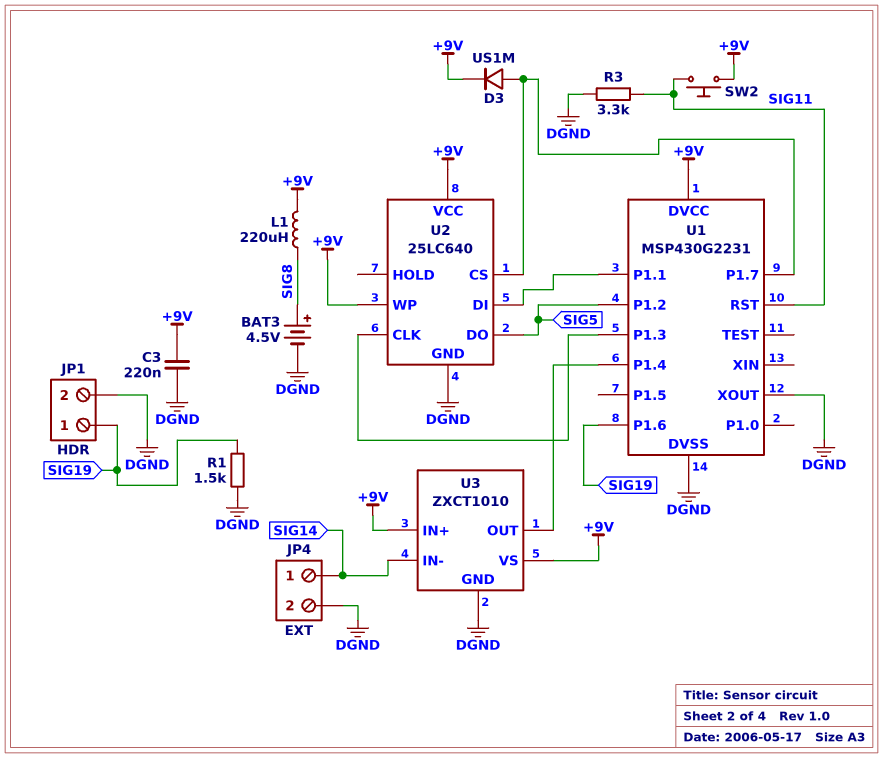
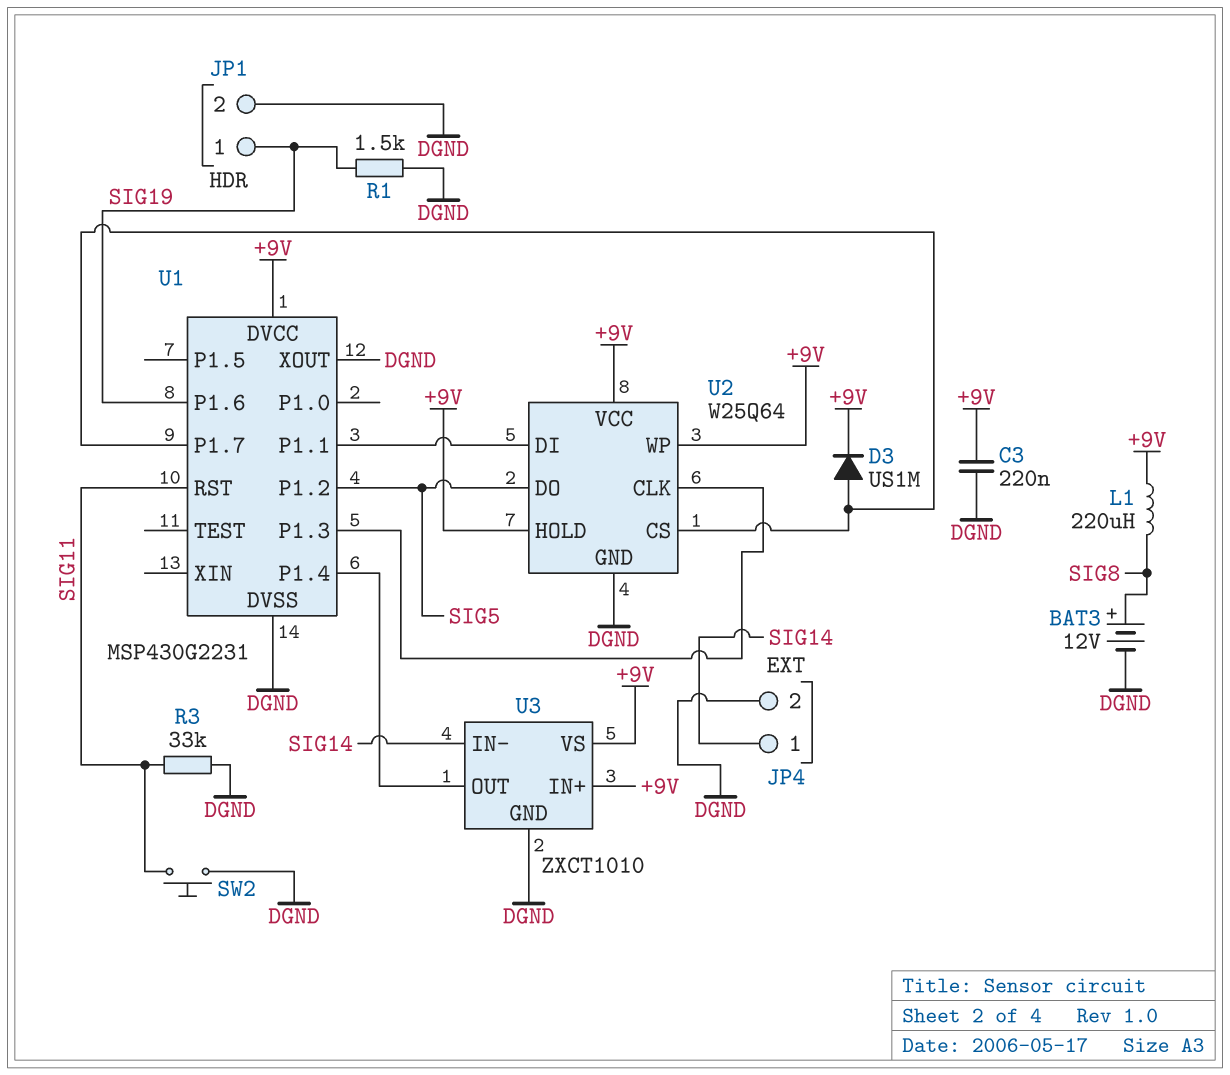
BAT3: 4.5V (plus SIG8, minus DGND) -> 12V (plus SIG8, minus DGND)
R3: 3.3k (DGND, SIG11) -> 33k (DGND, SIG11)
SW2: button (+9V, SIG11) -> button (DGND, SIG11)
U2: 25LC640 -> W25Q64
U2 pin HOLD: none -> +9V

